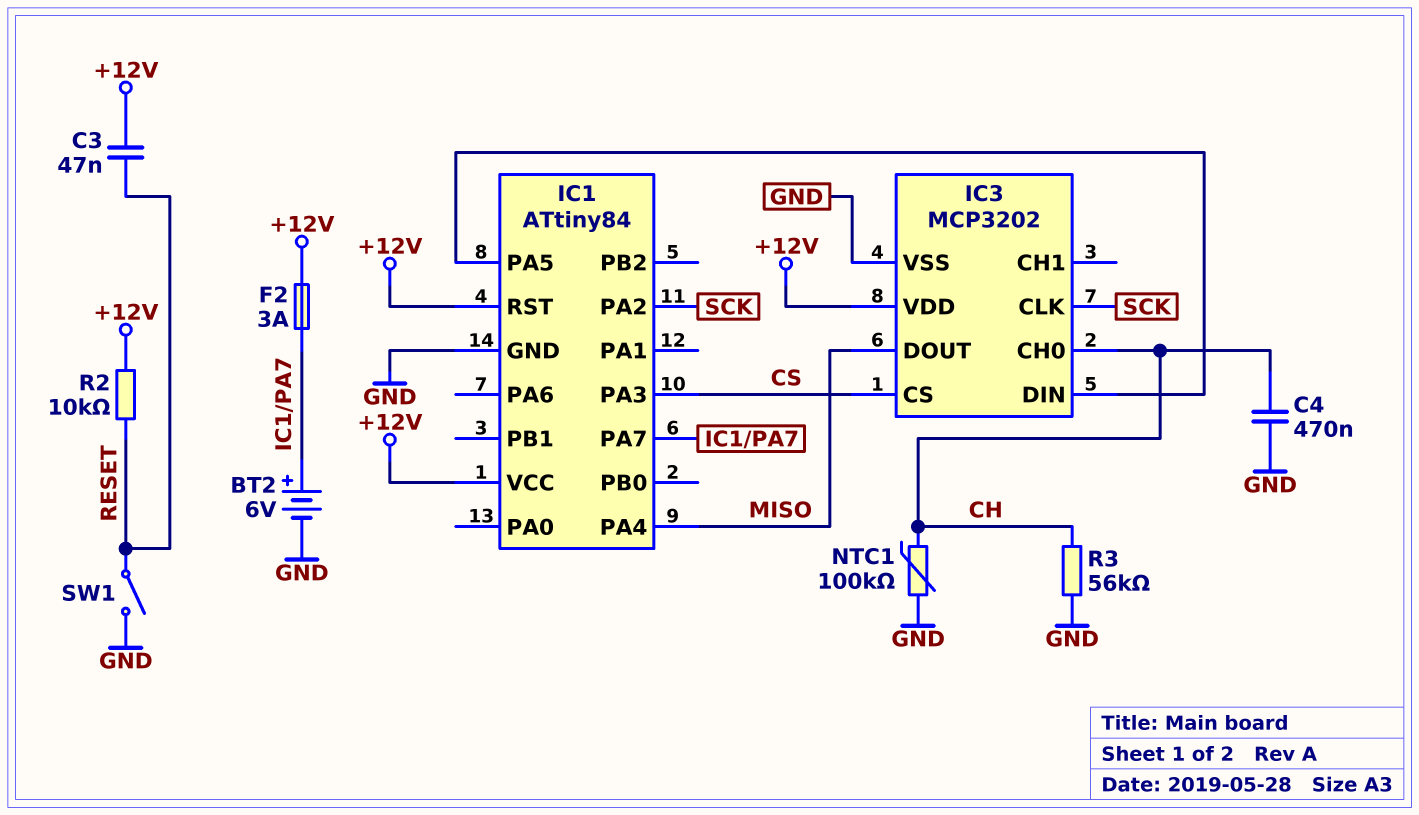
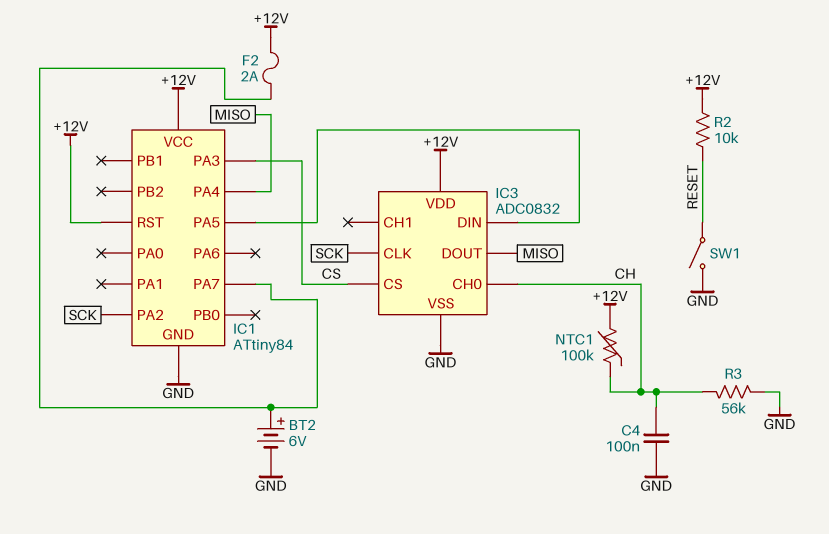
C3: 47nF (+12V, RESET) -> none
C4: 470nF (CH, GND) -> 100nF (CH, GND)
F2: 3A (+12V, IC1/PA7) -> 2A (+12V, IC1/PA7)
IC3: MCP3202 -> ADC0832
NTC1: 100k (CH, GND) -> 100k (+12V, CH)

